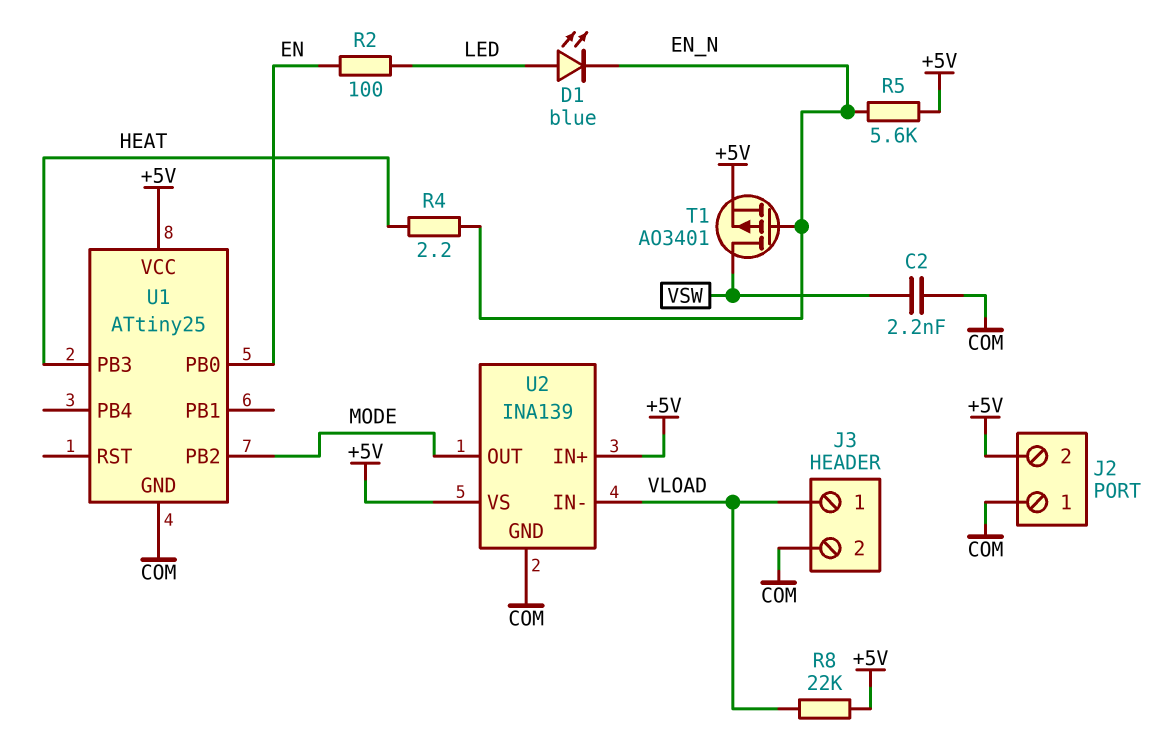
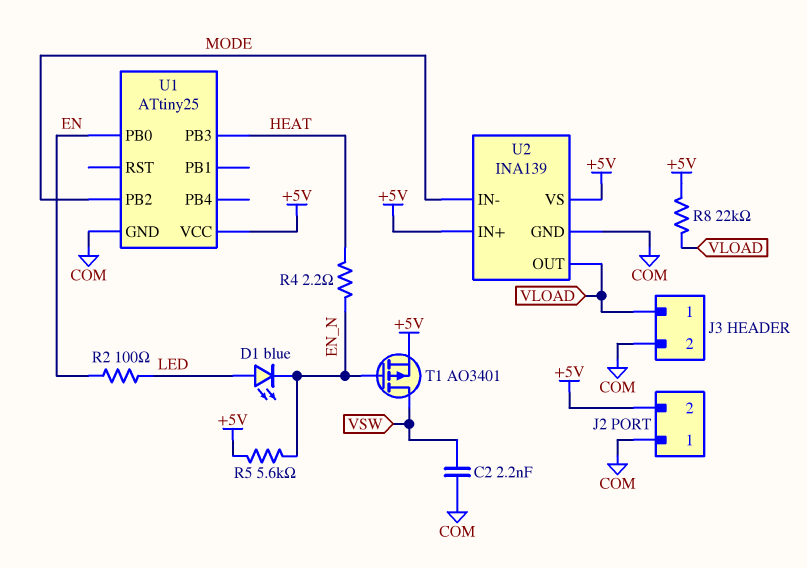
U2 pin IN-: VLOAD -> MODE
U2 pin OUT: MODE -> VLOAD

